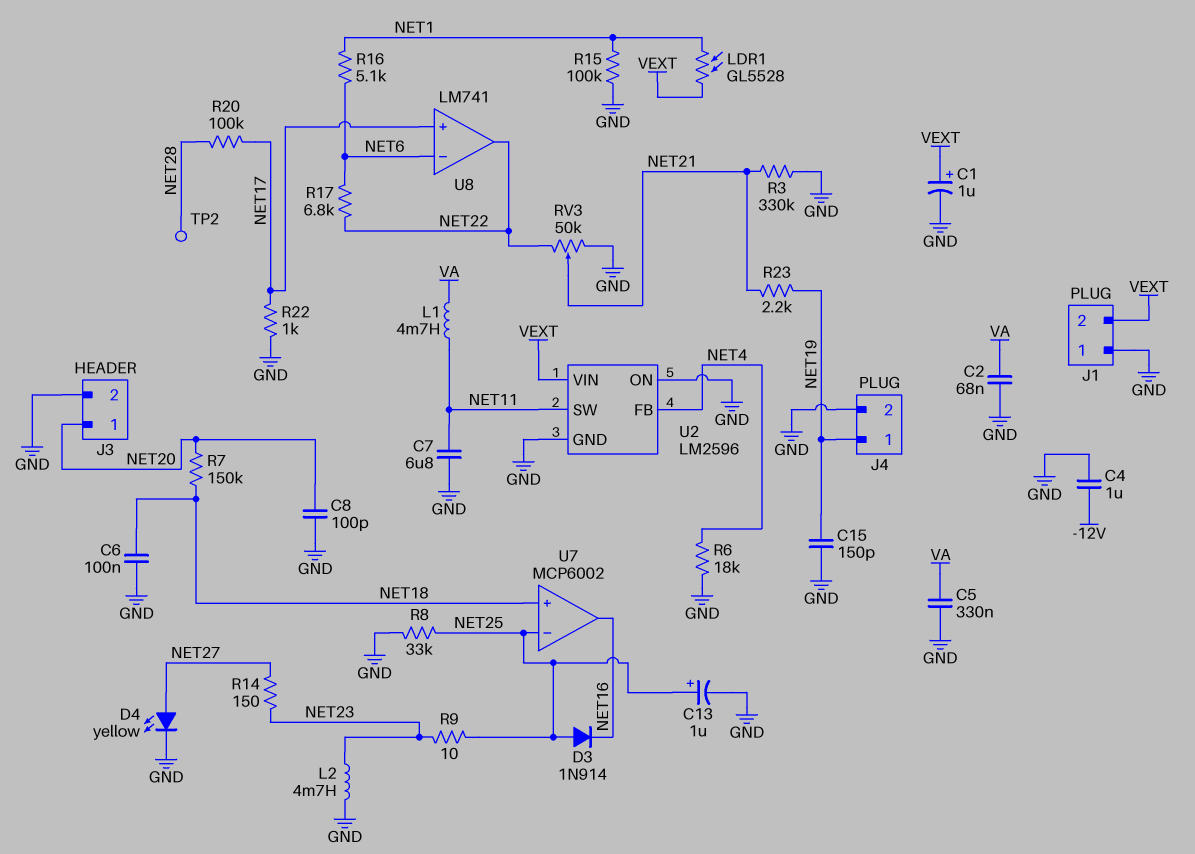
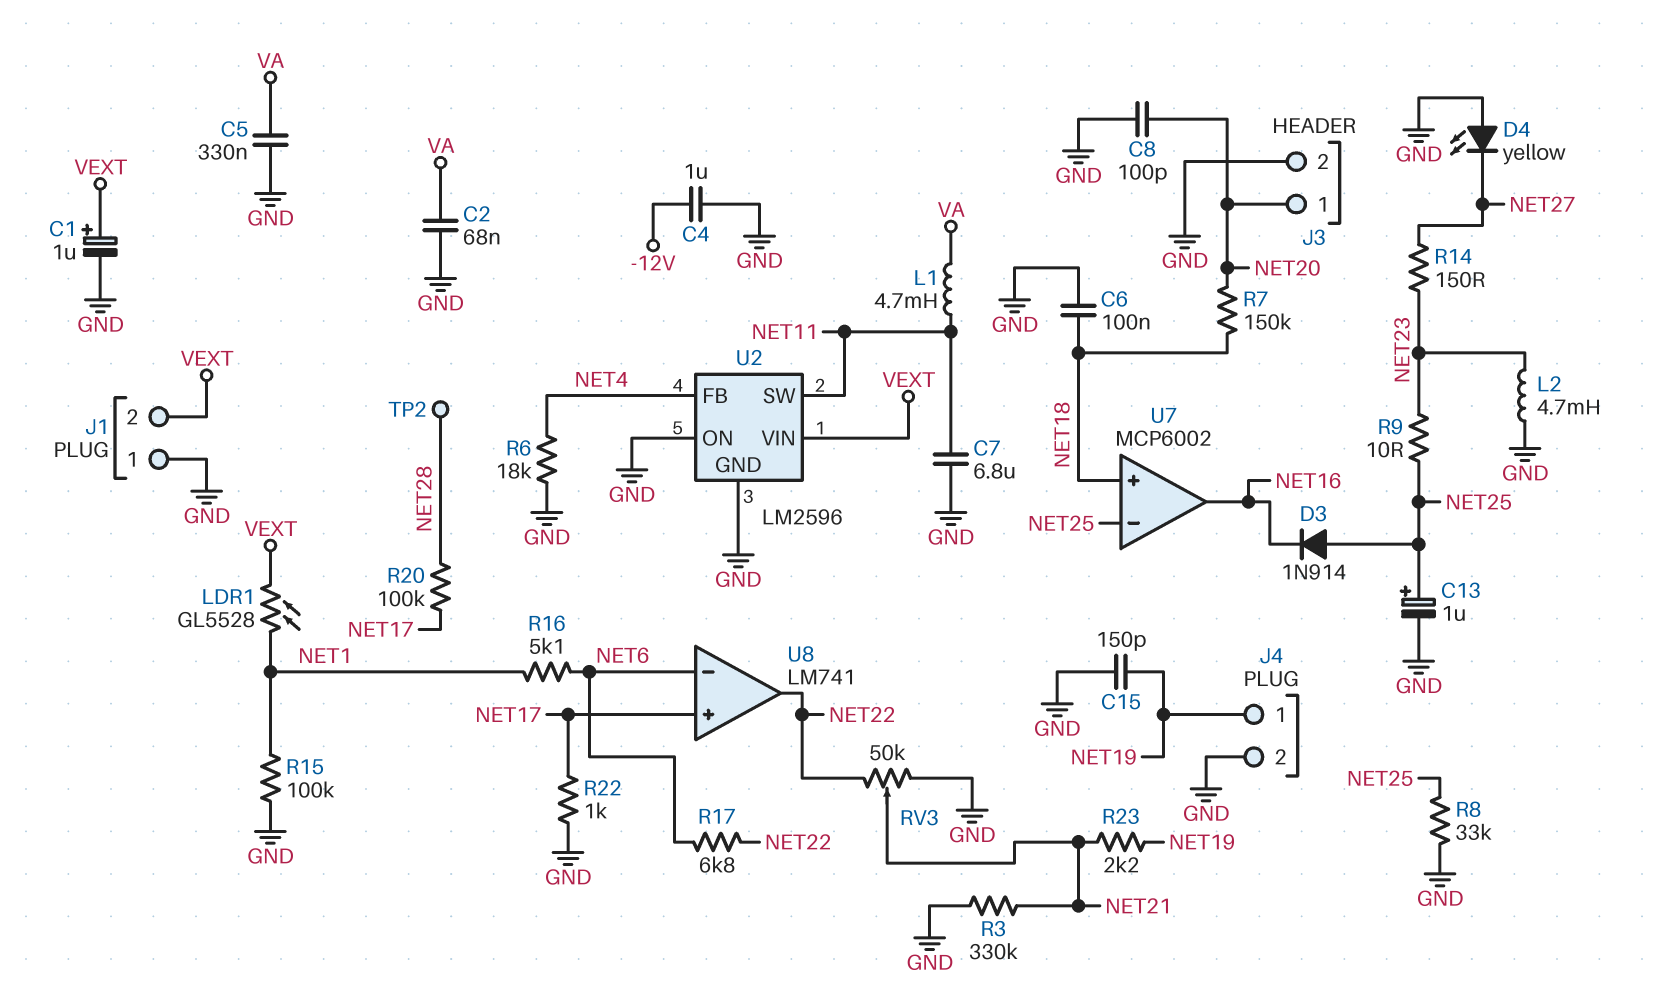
D4: LED yellow (A NET27, K GND) -> LED yellow (A GND, K NET27)

